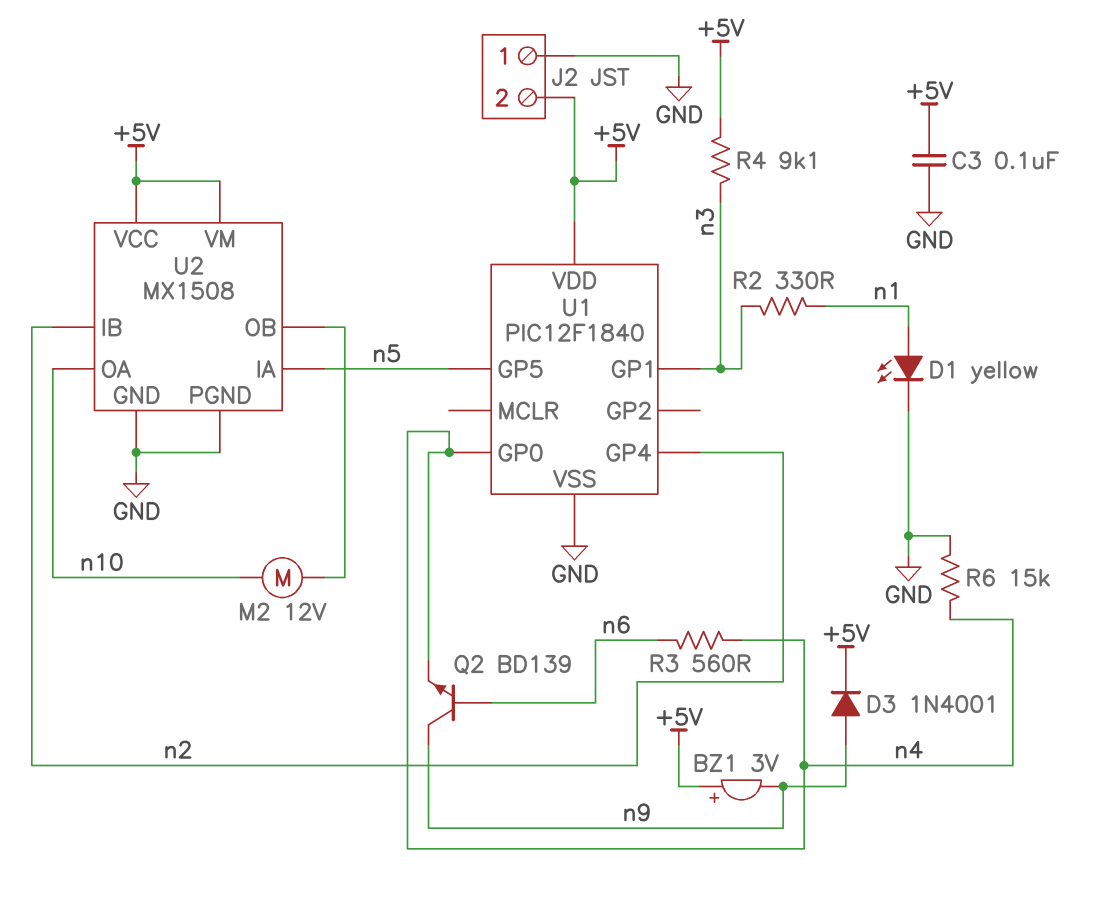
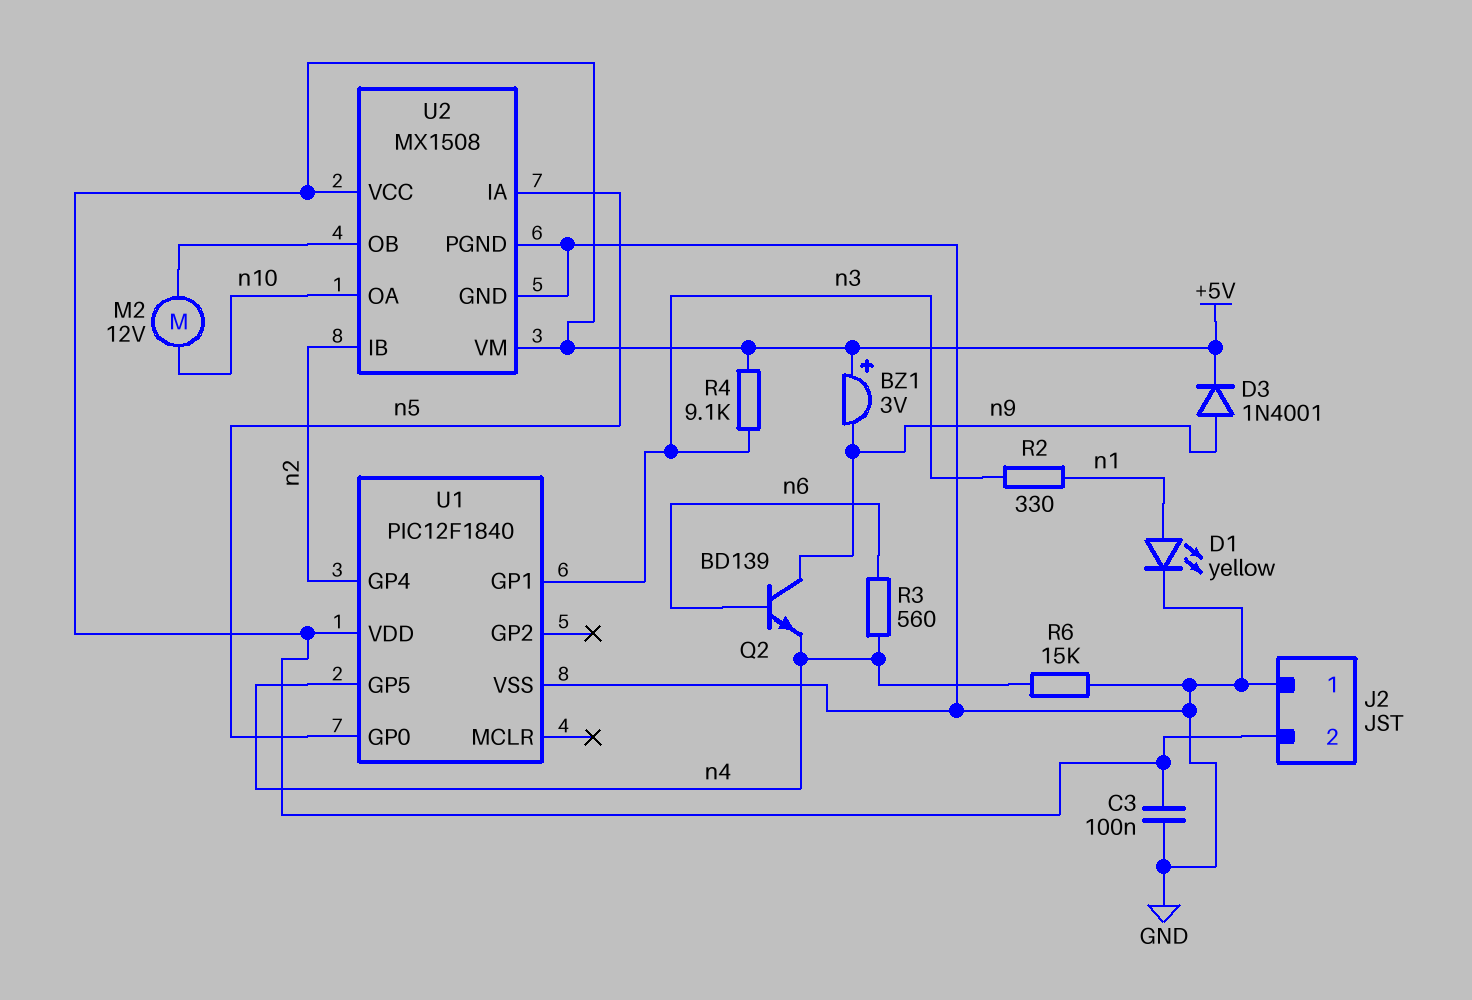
U1 pin GP0: n4 -> n5
U1 pin GP5: n5 -> n4

